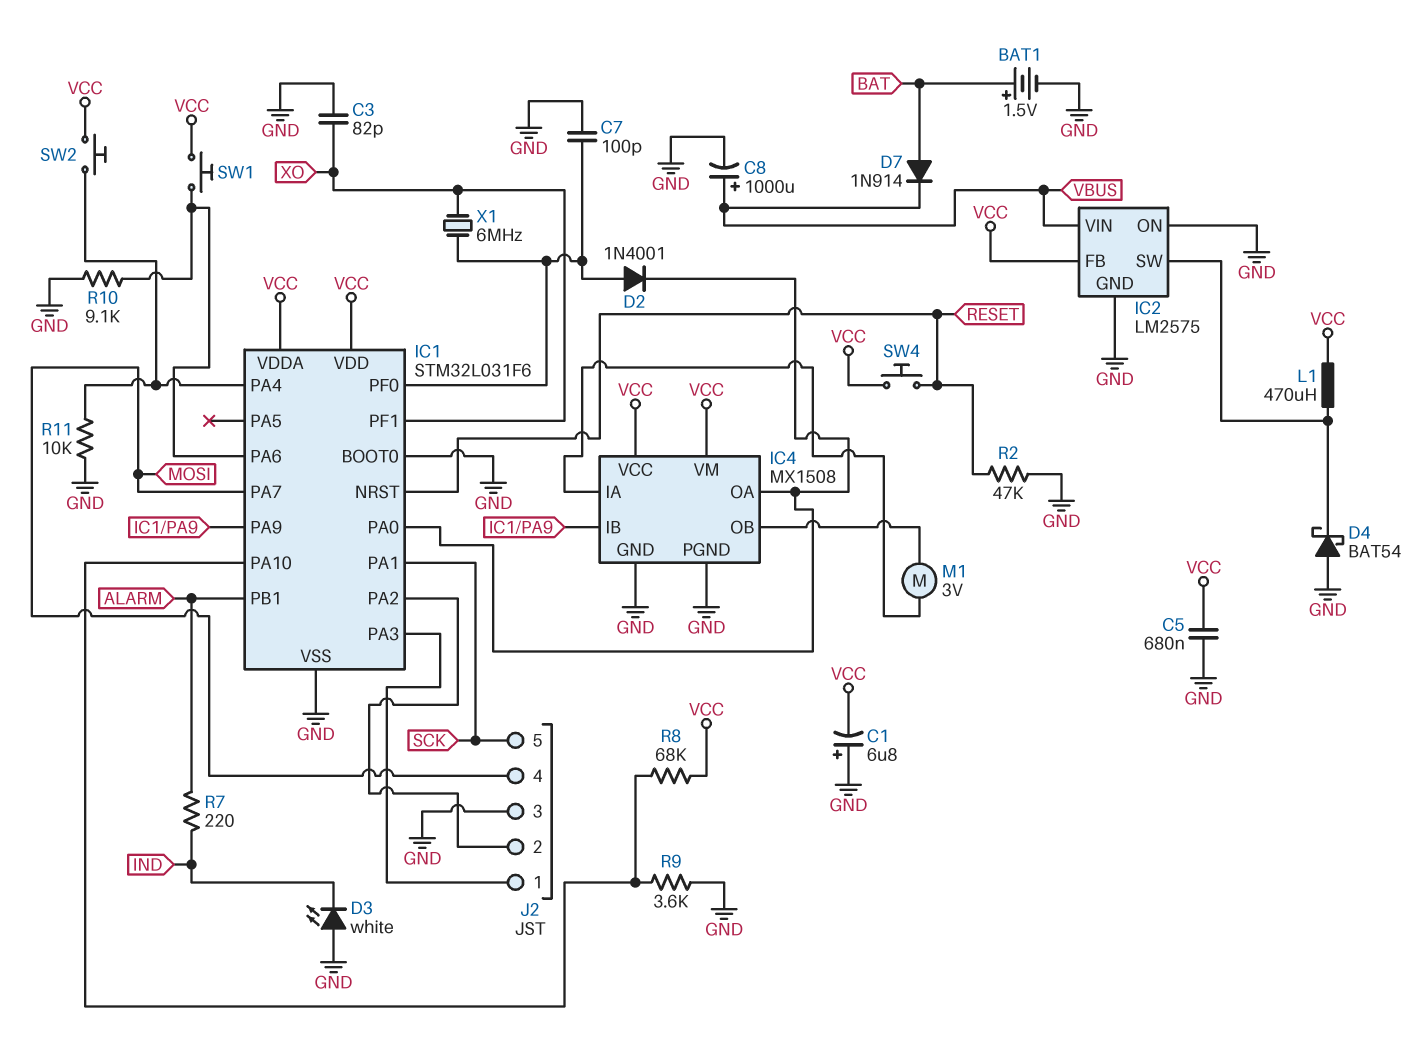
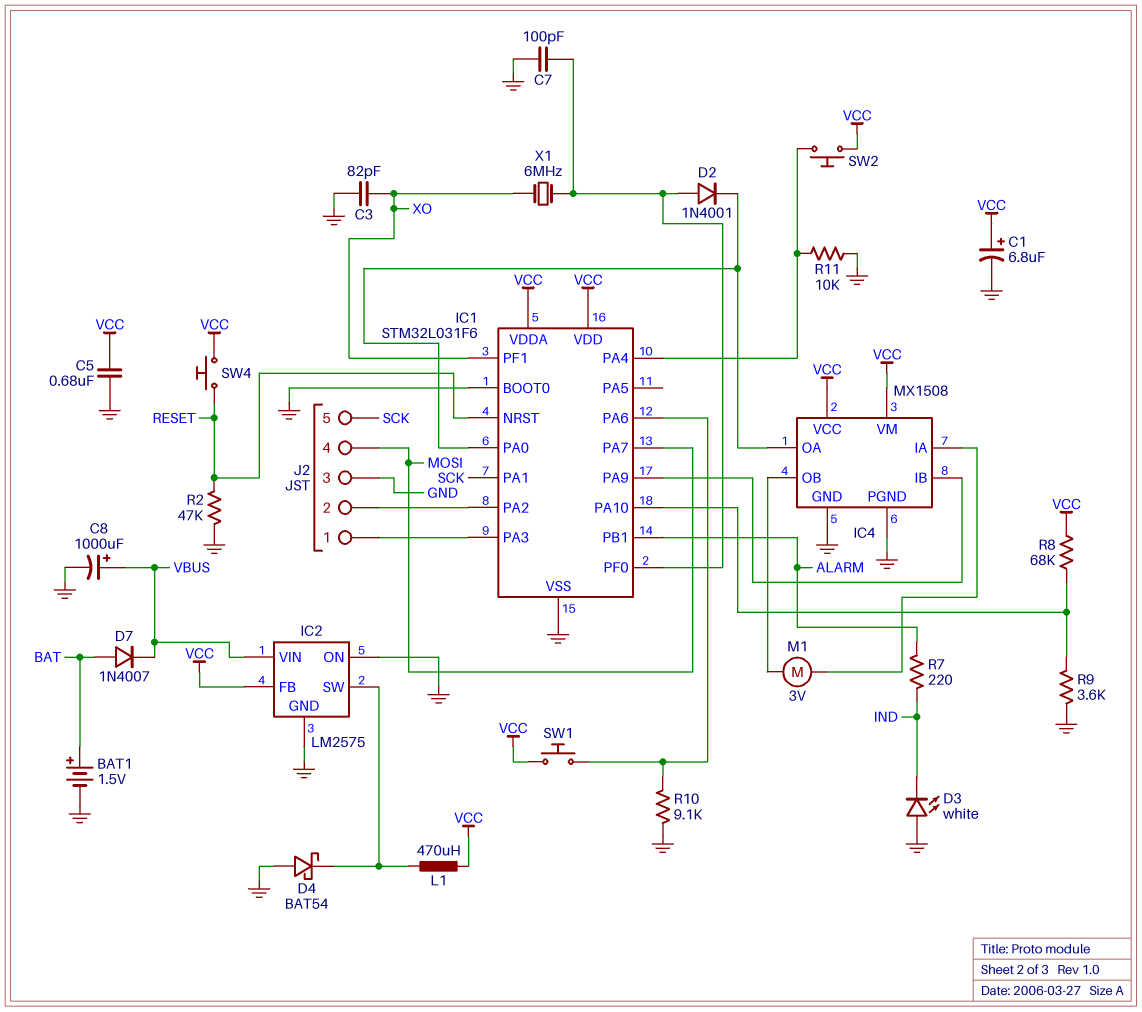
C1: 6.8uF (plus GND, minus VCC) -> 6.8uF (plus VCC, minus GND)
D7: diode 1N914 (A BAT, K VBUS) -> diode 1N4007 (A BAT, K VBUS)

